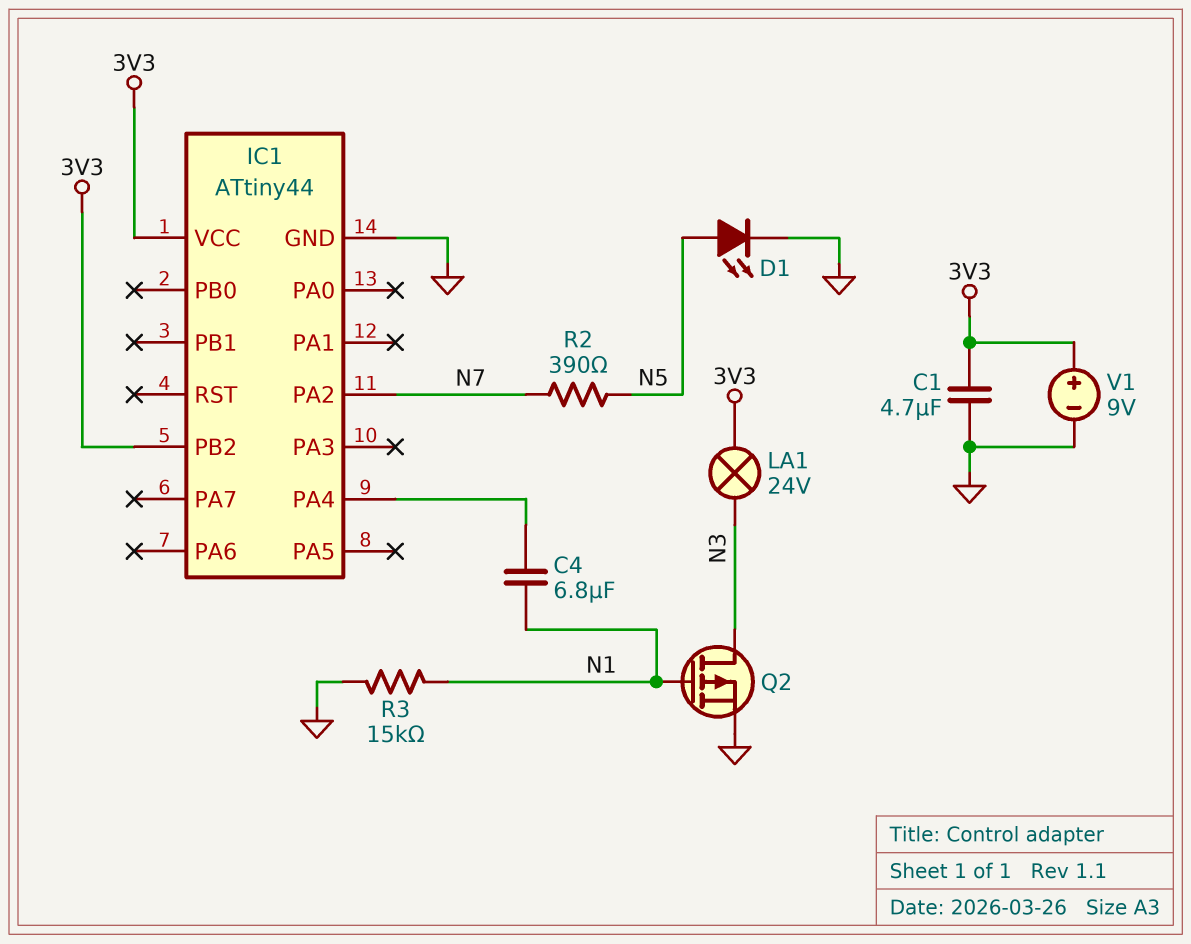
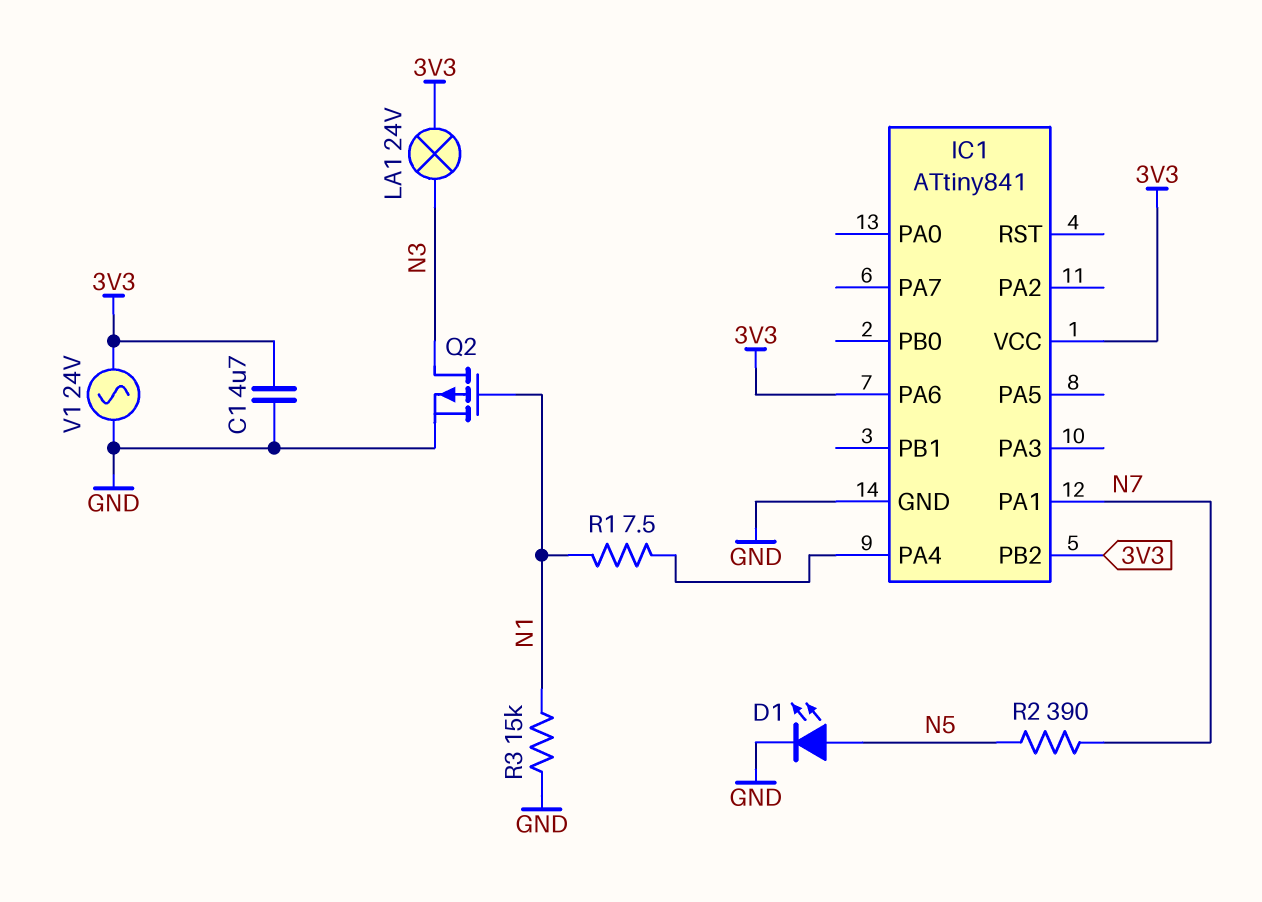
C4: 6.8uF (IC1/PA4, N1) -> none
IC1: ATtiny44 -> ATtiny841
IC1 pin PA1: none -> N7
IC1 pin PA2: N7 -> none
IC1 pin PA6: none -> 3V3
R1: none -> 7.5 (IC1/PA4, N1)
V1: 9V (plus 3V3, minus GND) -> AC 24V (3V3, GND)

